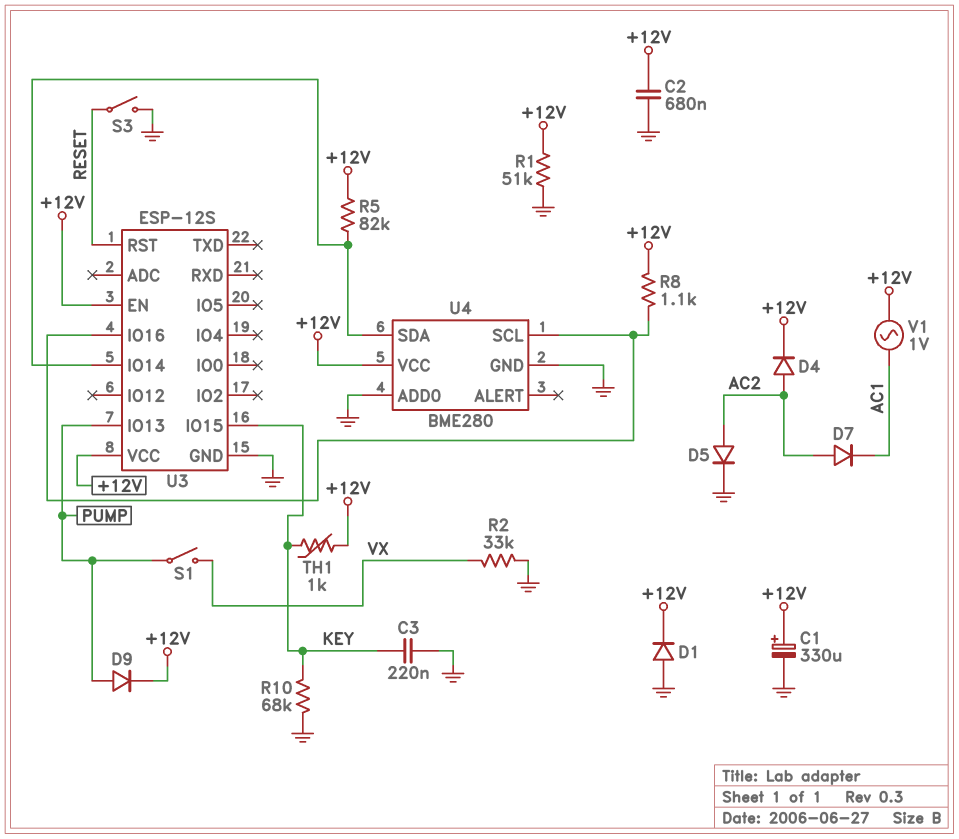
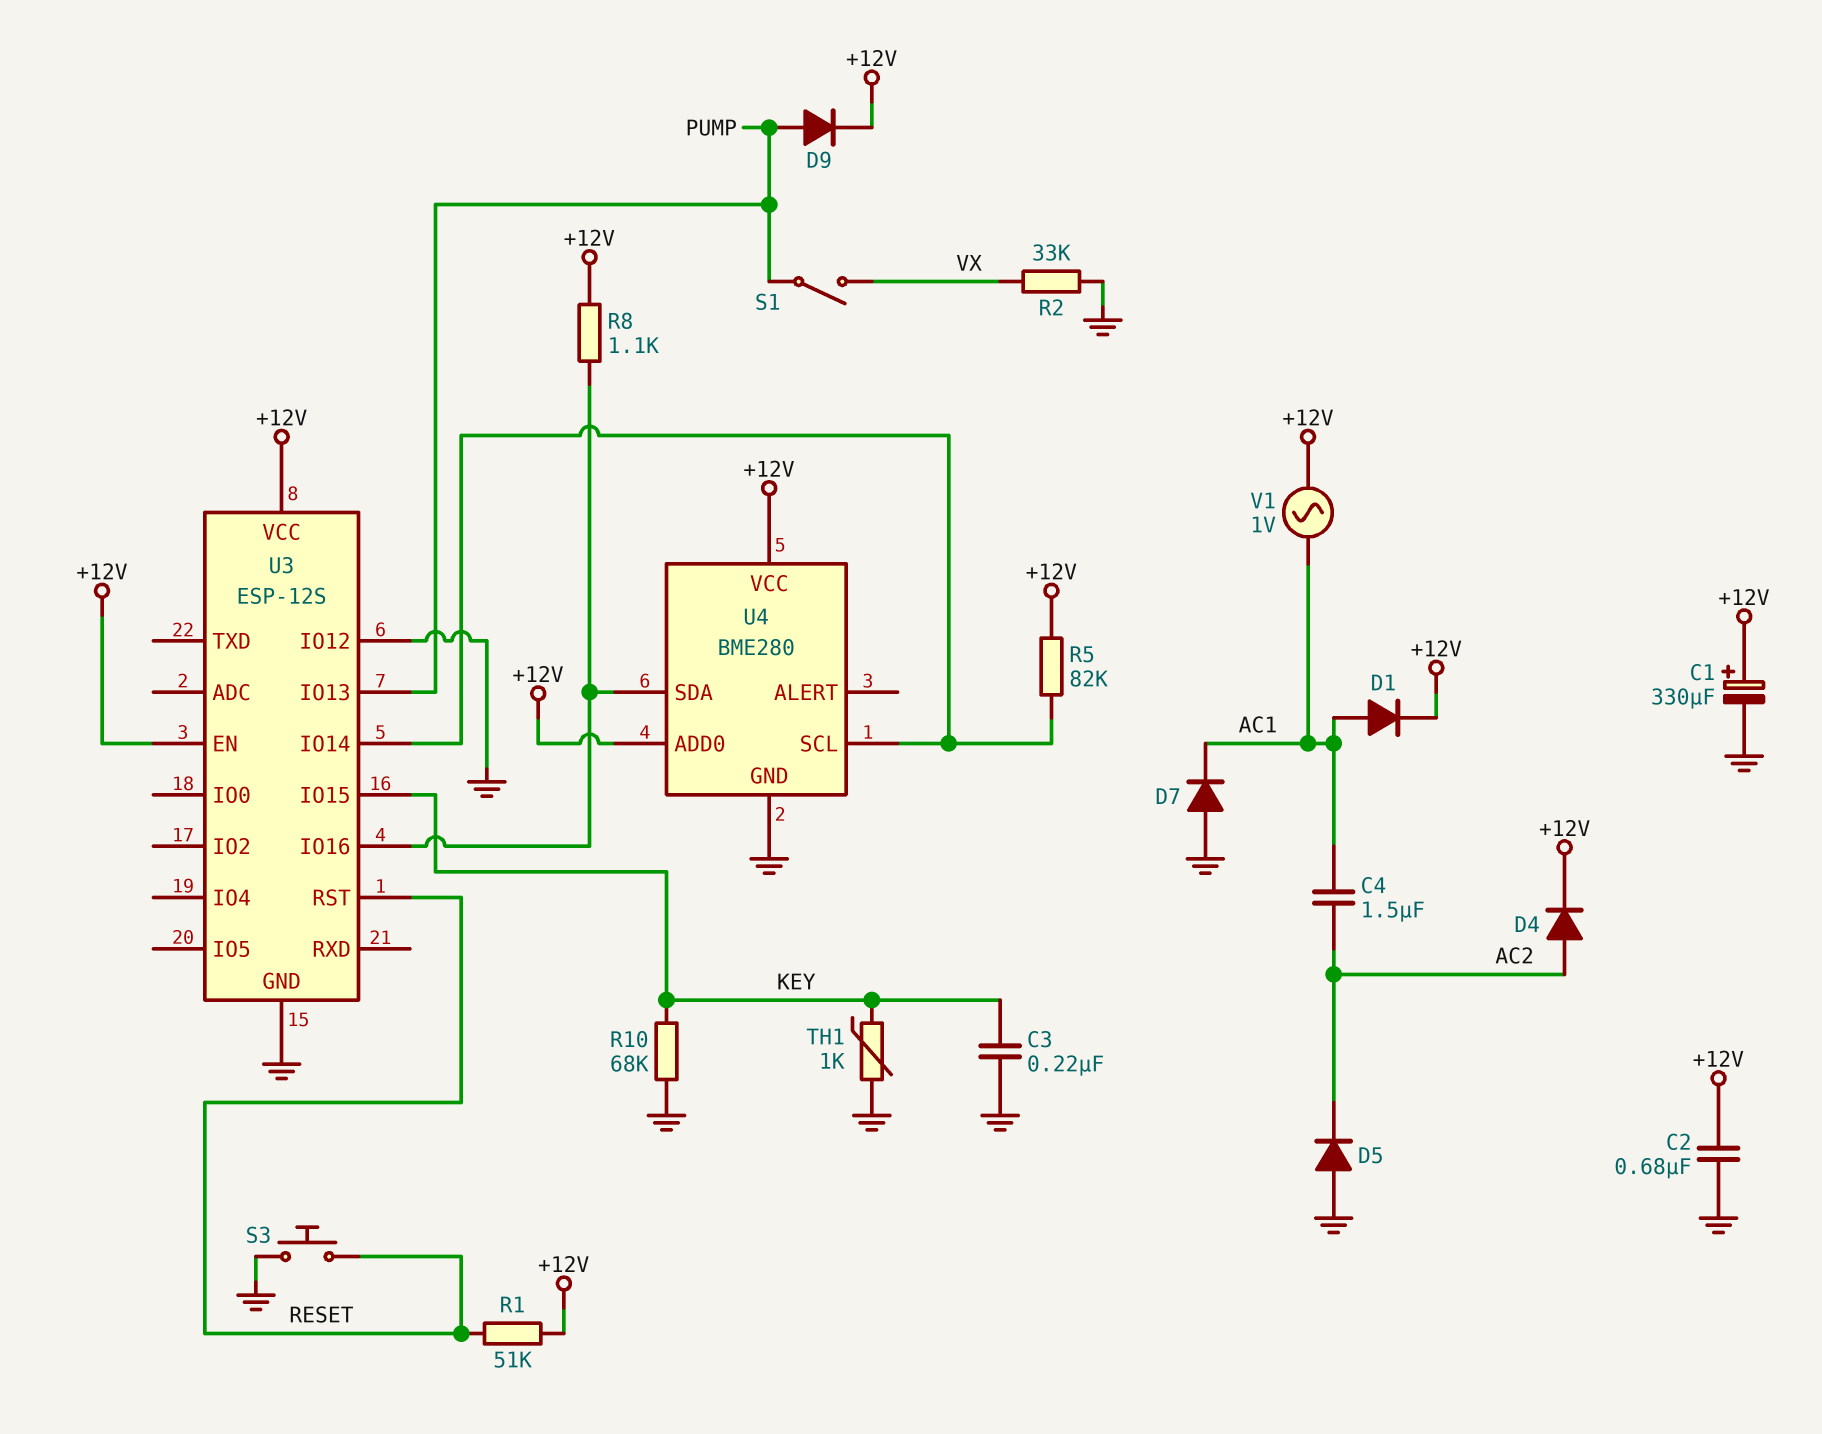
C4: none -> 1.5uF (AC1, AC2)
D1: diode (A GND, K +12V) -> diode (A AC1, K +12V)
D5: diode (A AC2, K GND) -> diode (A GND, K AC2)
D7: diode (A AC2, K AC1) -> diode (A GND, K AC1)
R1: 51k (+12V, GND) -> 51k (+12V, RESET)
S3: switch (GND, RESET) -> button (GND, RESET)
TH1: 1k (+12V, KEY) -> 1k (GND, KEY)
U3 pin IO12: none -> GND
U4 pin ADD0: GND -> +12V
U4 pin SCL: U3/IO16 -> U3/IO14
U4 pin SDA: U3/IO14 -> U3/IO16

